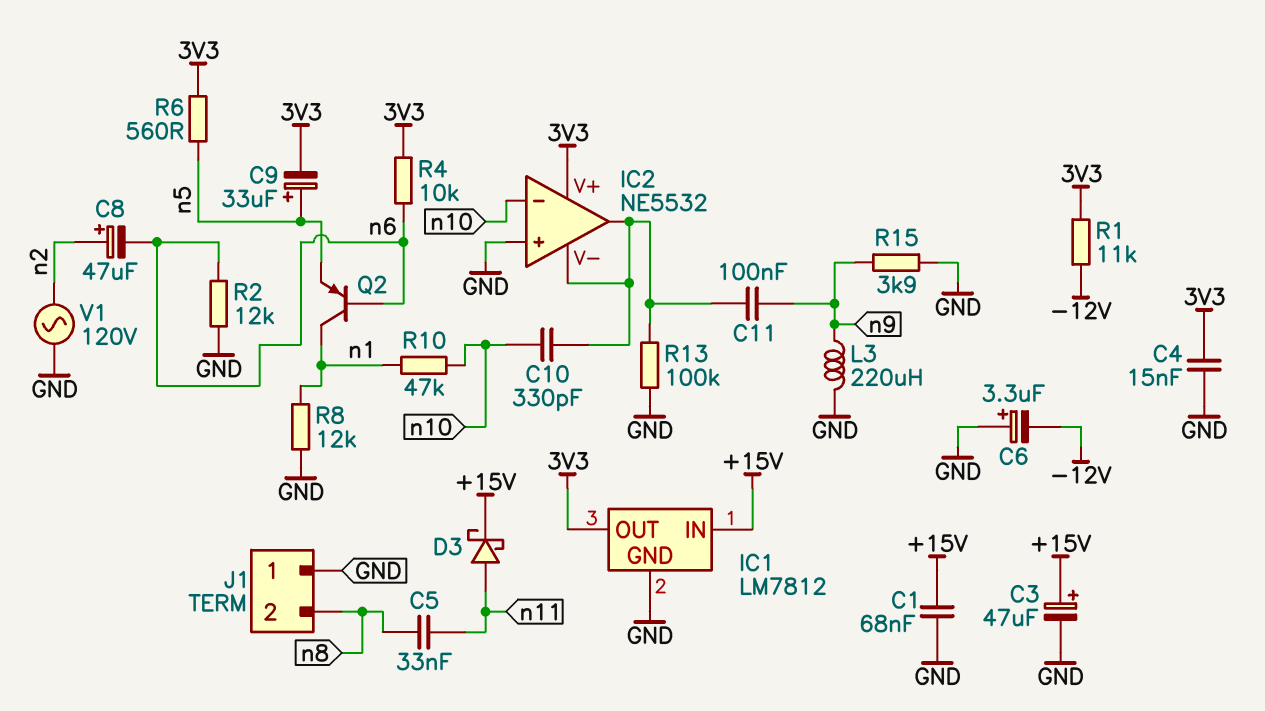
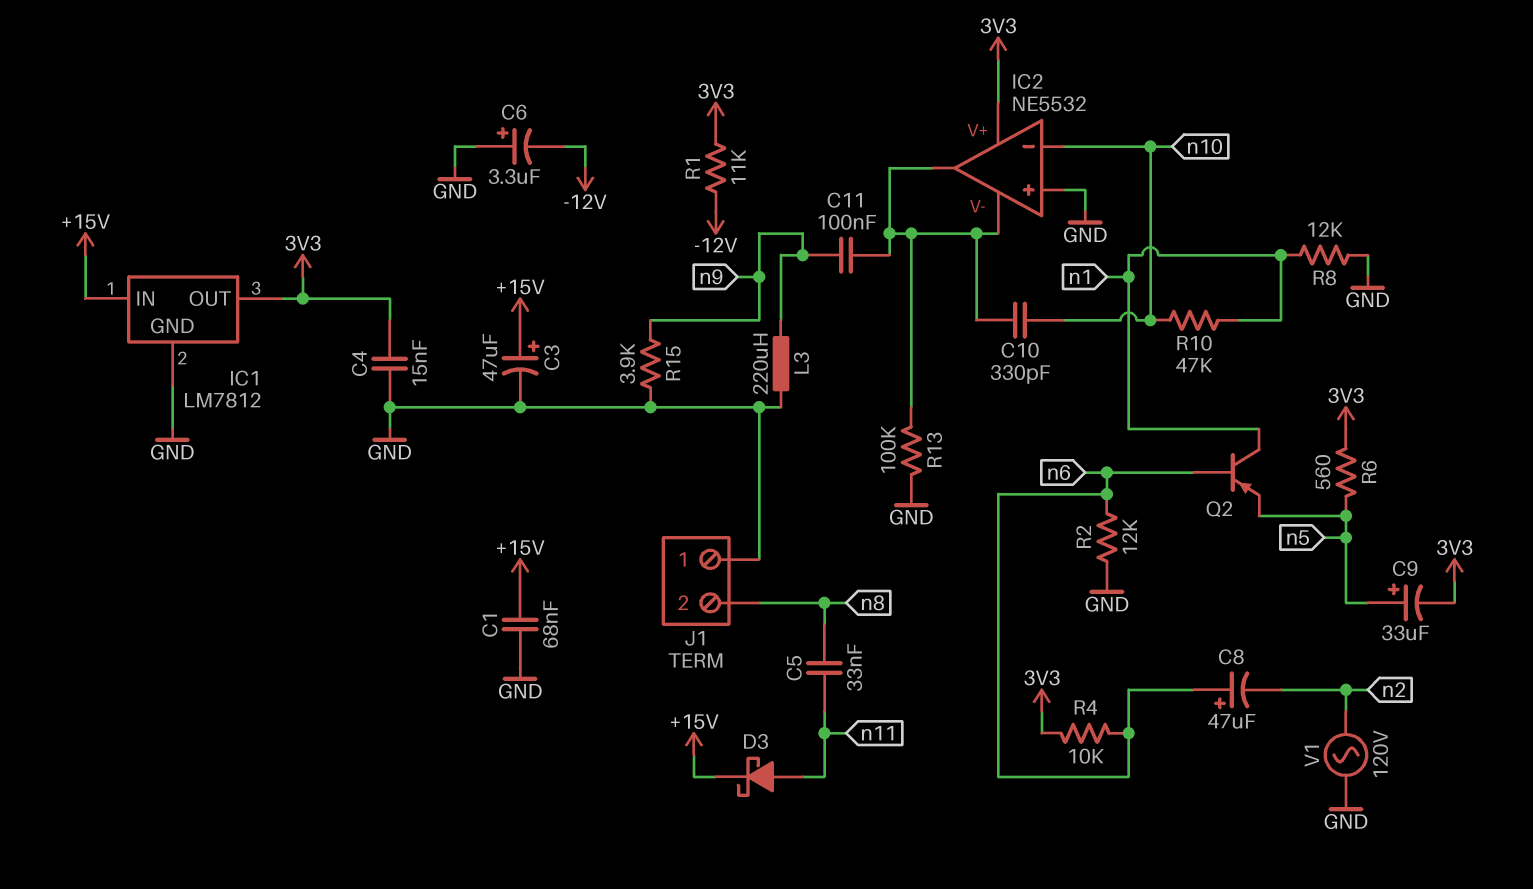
C8: 47uF (plus n2, minus n6) -> 47uF (plus n6, minus n2)

